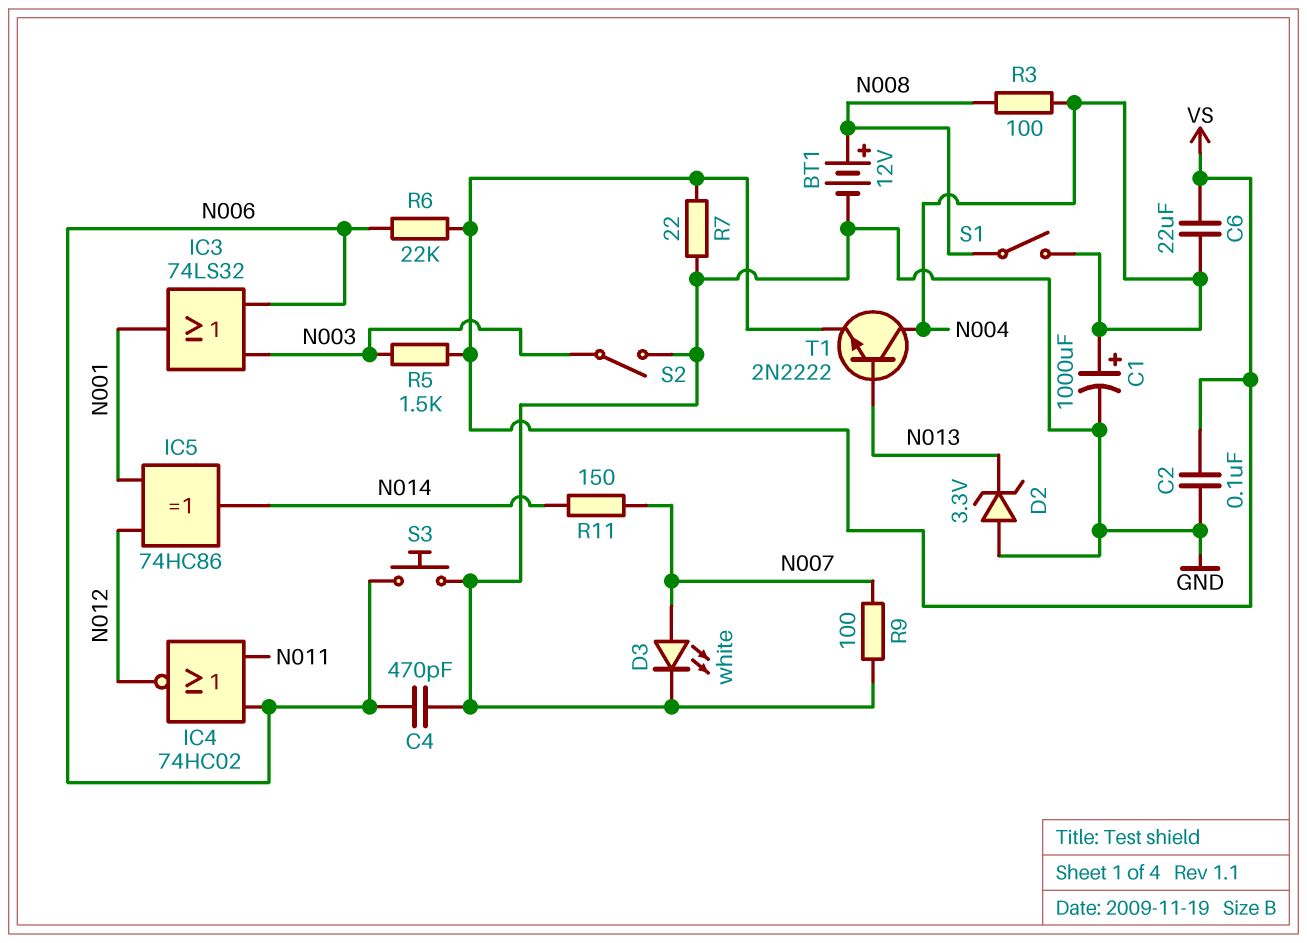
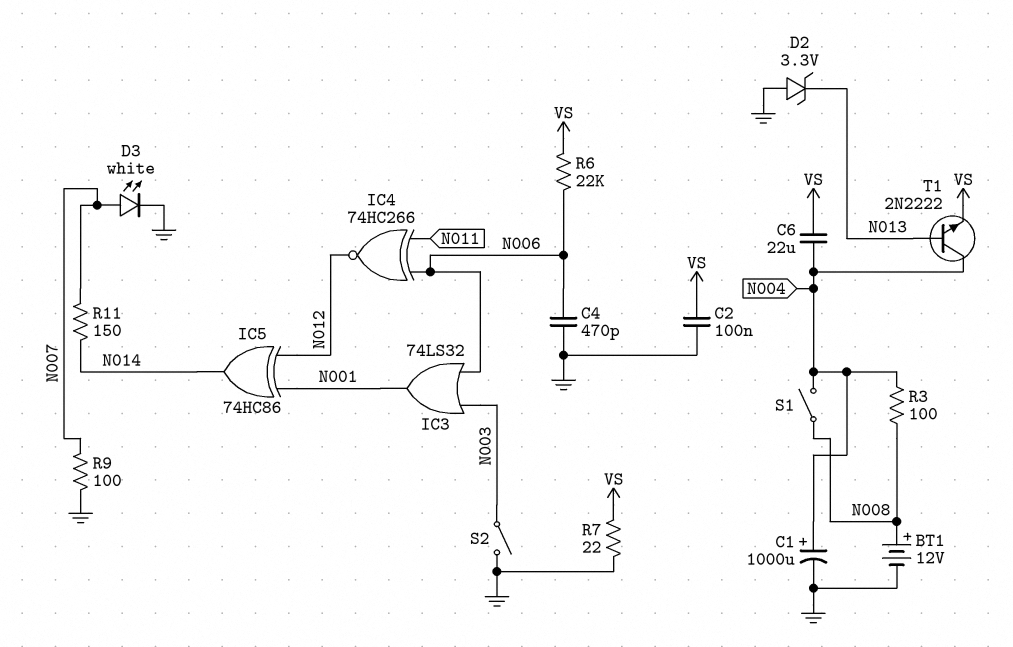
IC4: NOR 74HC02 (in N006, in N011, out N012) -> XNOR 74HC266 (in N006, in N011, out N012)
R5: 1.5k (N003, VS) -> none
S3: button (GND, N006) -> none

